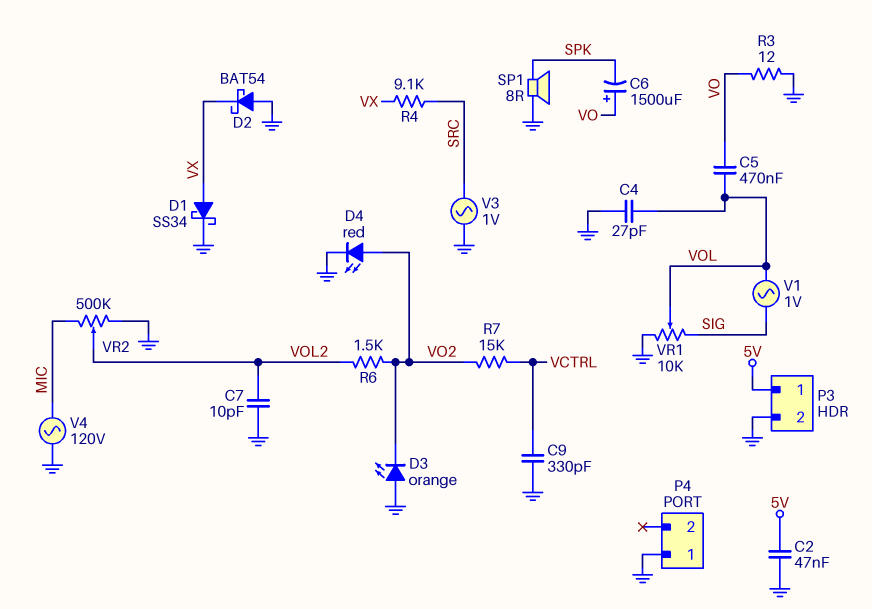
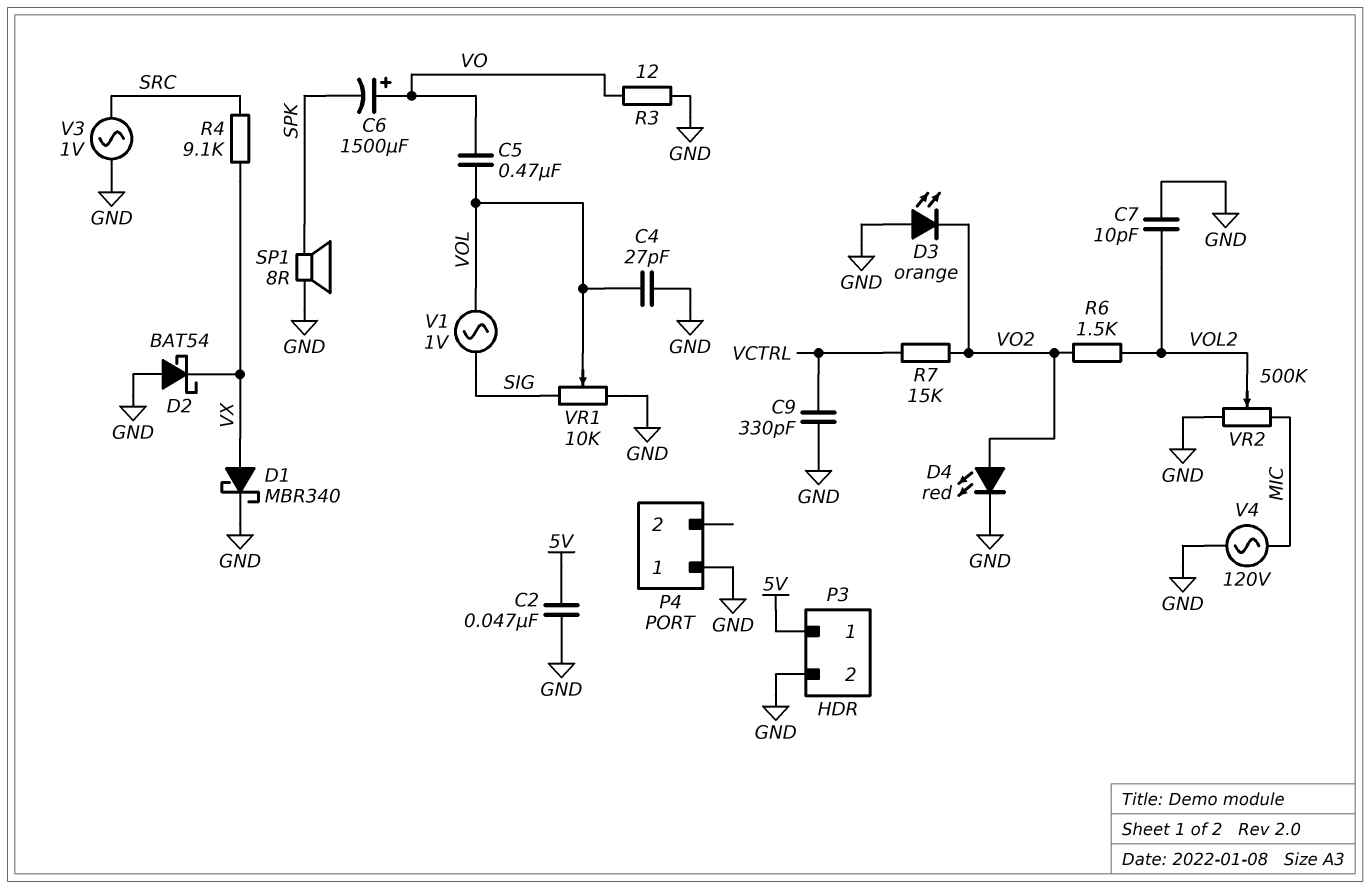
D1: schottky SS34 (A VX, K GND) -> schottky MBR340 (A VX, K GND)

